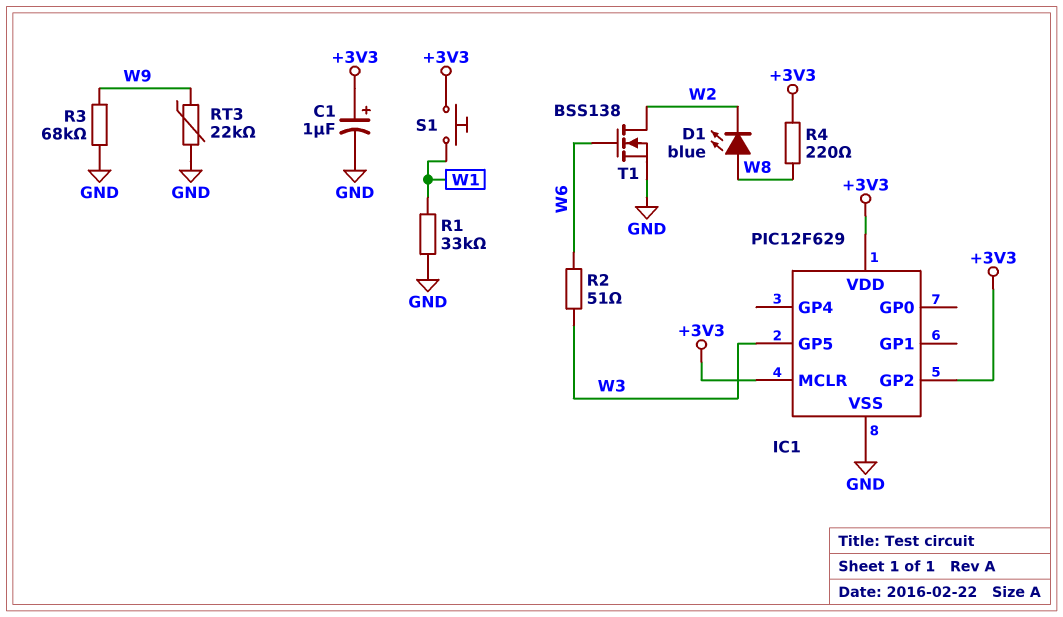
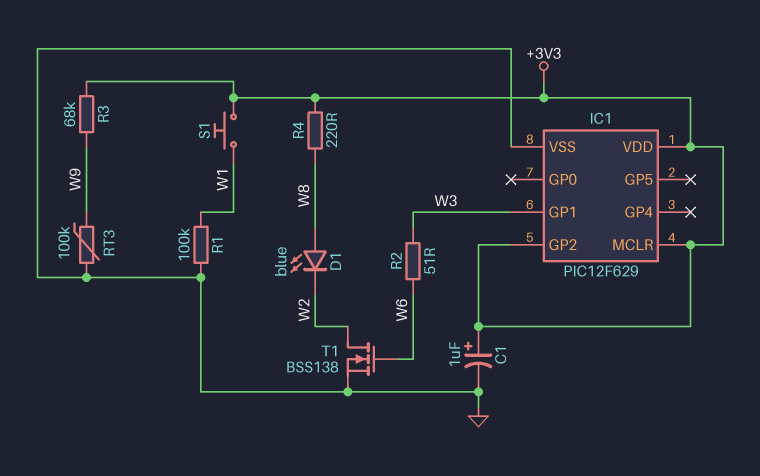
IC1 pin GP1: none -> W3
IC1 pin GP5: W3 -> none
R1: 33k (GND, W1) -> 100k (GND, W1)
R3: 68k (GND, W9) -> 68k (+3V3, W9)
RT3: 22k (GND, W9) -> 100k (GND, W9)

